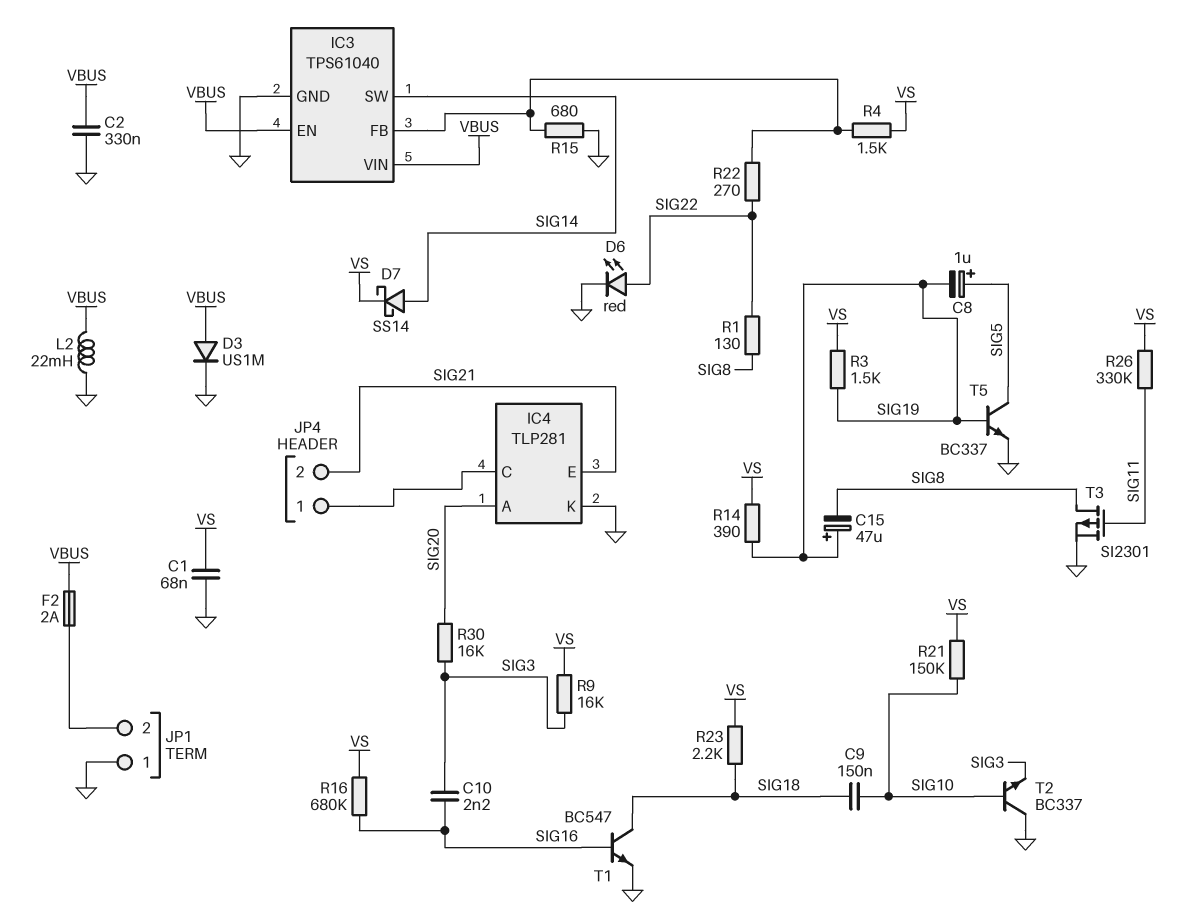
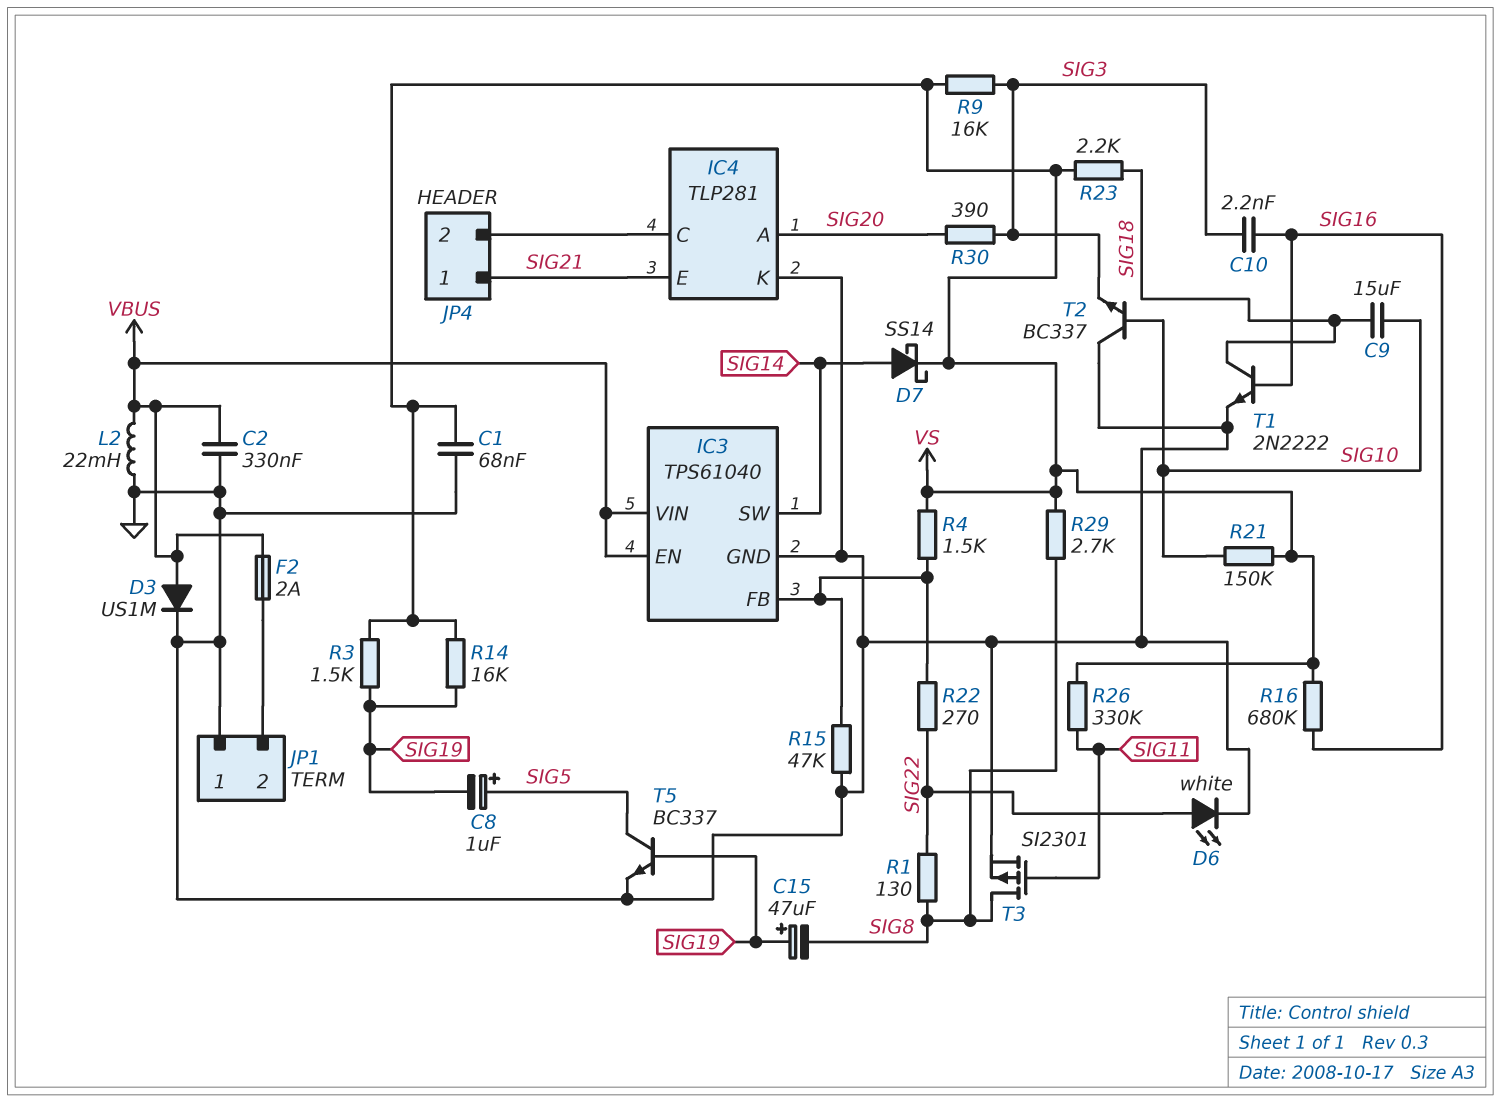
C9: 150nF (SIG10, SIG18) -> 15uF (SIG10, SIG18)
D6: LED red (A SIG22, K GND) -> LED white (A SIG22, K GND)
JP4 pin 1: IC4/C -> SIG21
JP4 pin 2: SIG21 -> IC4/C
R14: 390 (SIG19, VS) -> 16k (SIG19, VS)
R15: 680 (GND, IC3/FB) -> 47k (GND, IC3/FB)
R29: none -> 2.7k (SIG8, VS)
R30: 16k (SIG3, SIG20) -> 390 (SIG3, SIG20)
T1: NPN BC547 (B SIG16, C SIG18, E GND) -> NPN 2N2222 (B SIG16, C SIG18, E GND)

